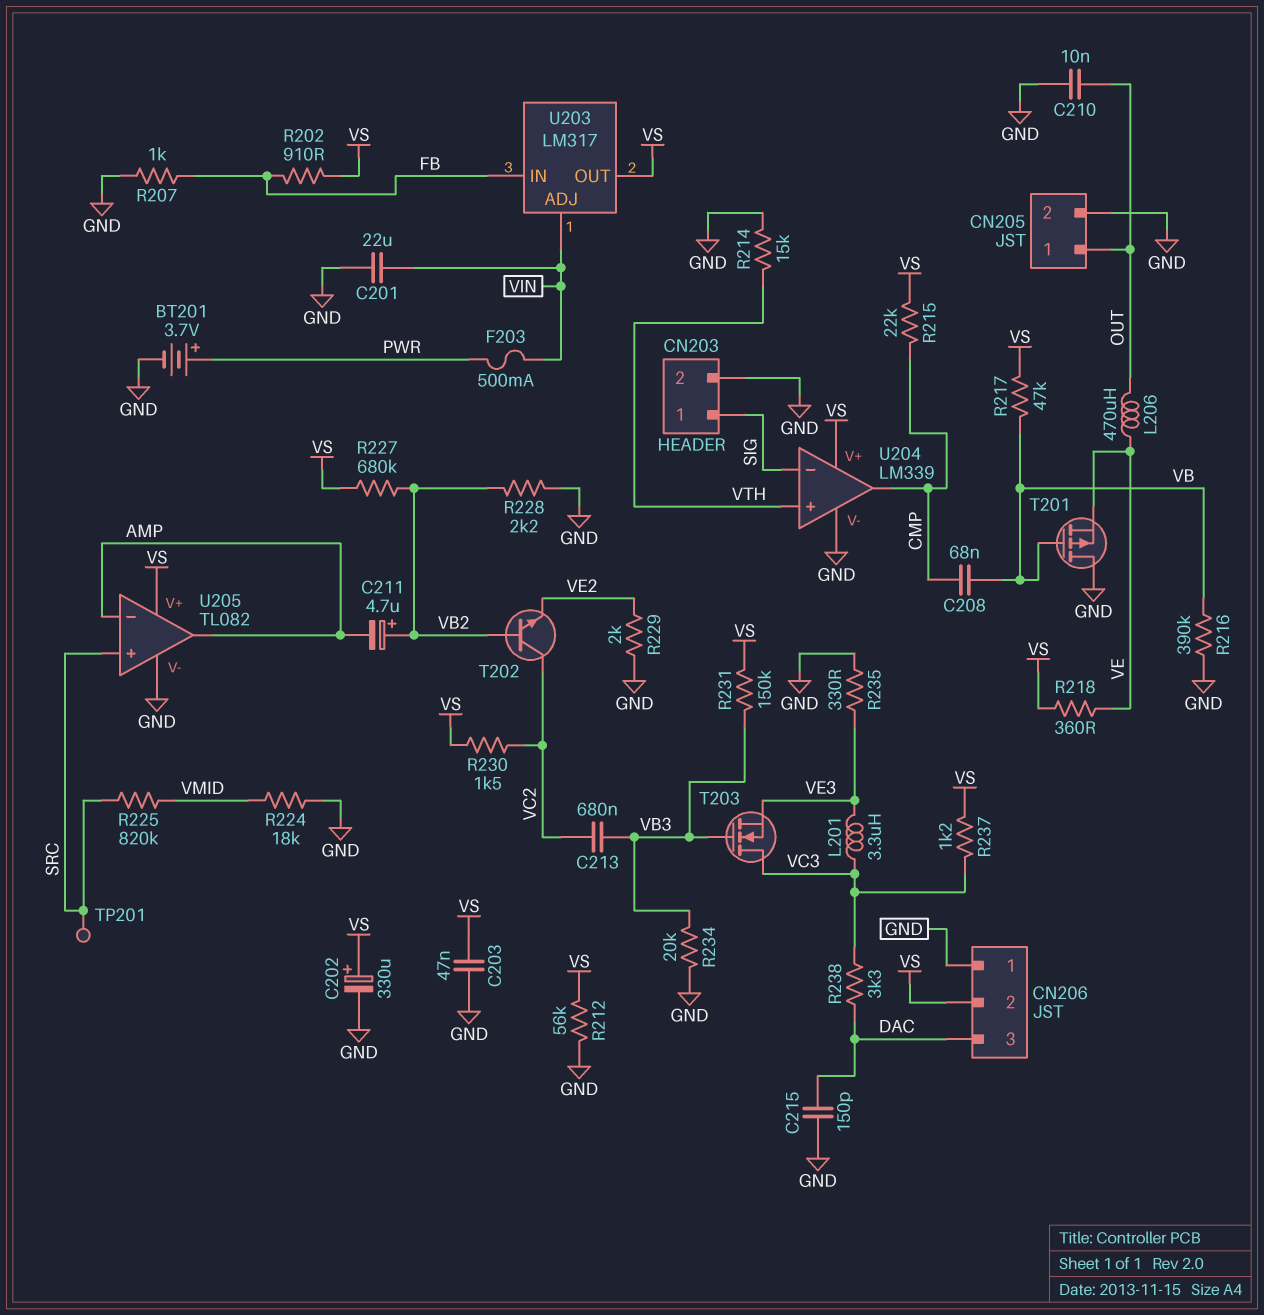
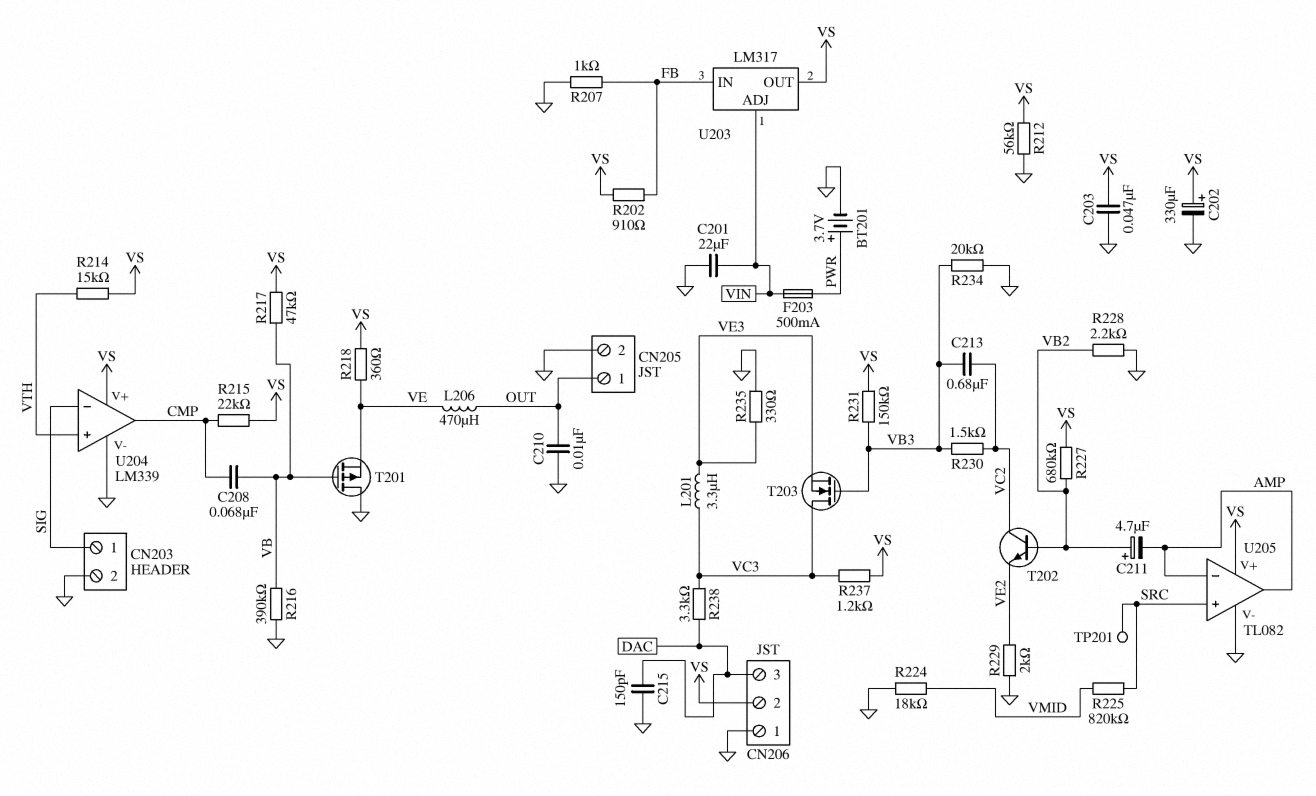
R214: 15k (GND, VTH) -> 15k (VS, VTH)
R230: 1.5k (VC2, VS) -> 1.5k (VB3, VC2)

